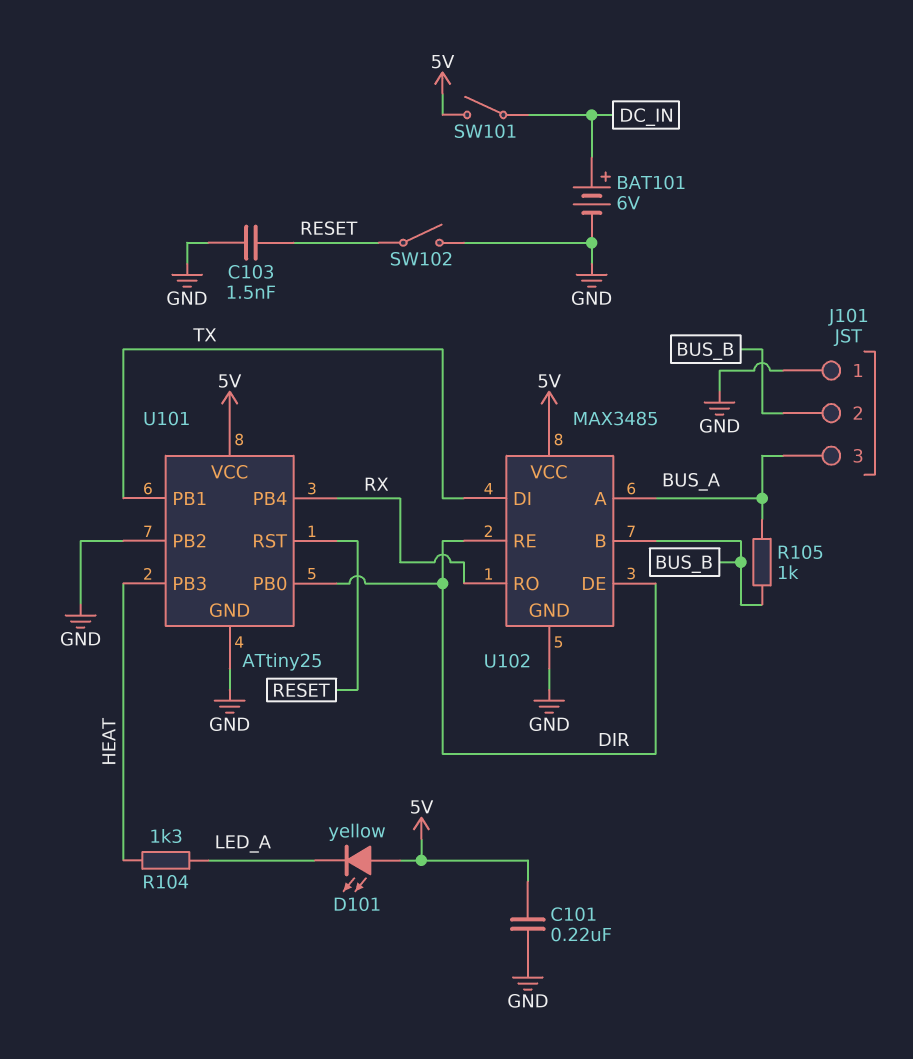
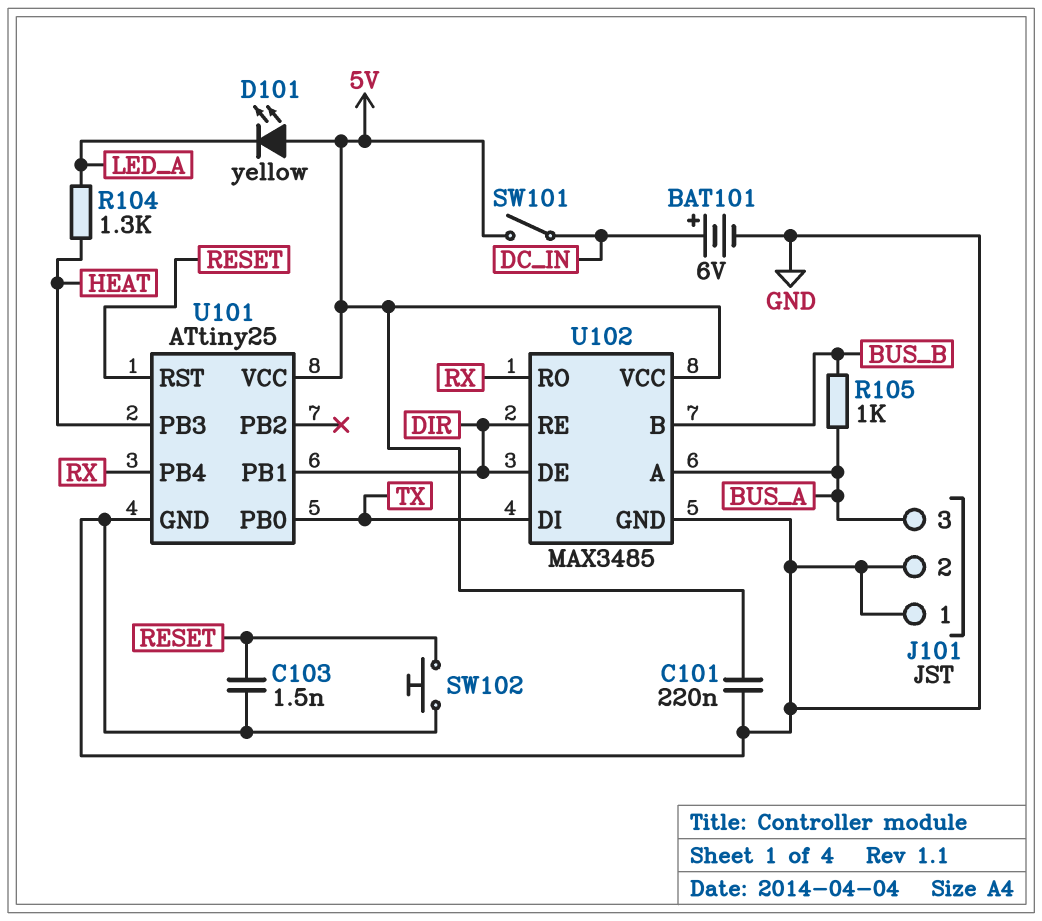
J101 pin 2: BUS_B -> GND
SW102: switch (GND, RESET) -> button (GND, RESET)
U101 pin PB0: DIR -> TX
U101 pin PB1: TX -> DIR
U101 pin PB2: GND -> none

